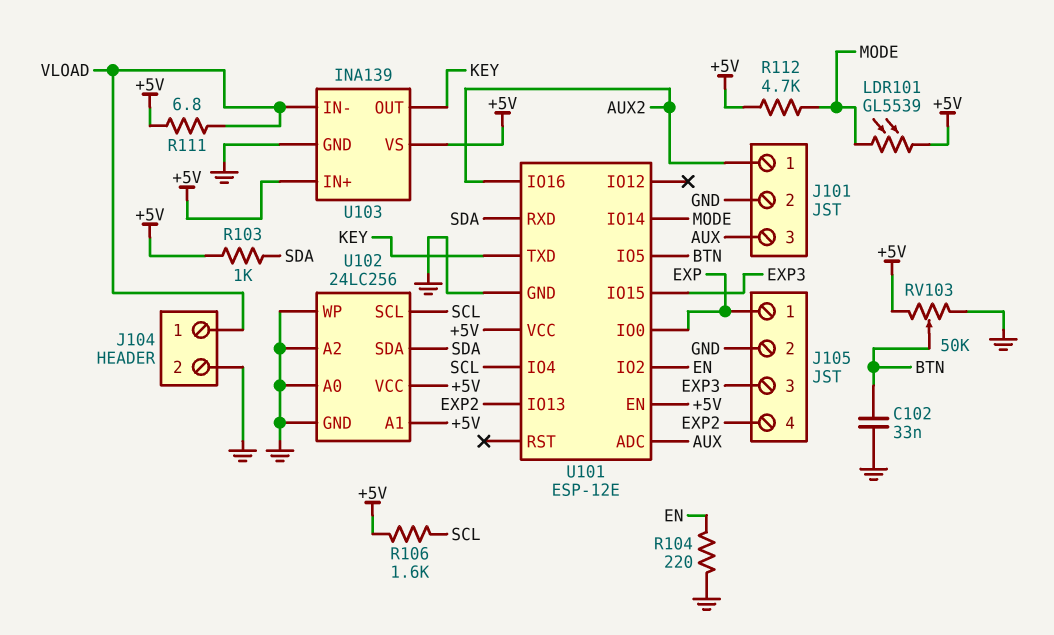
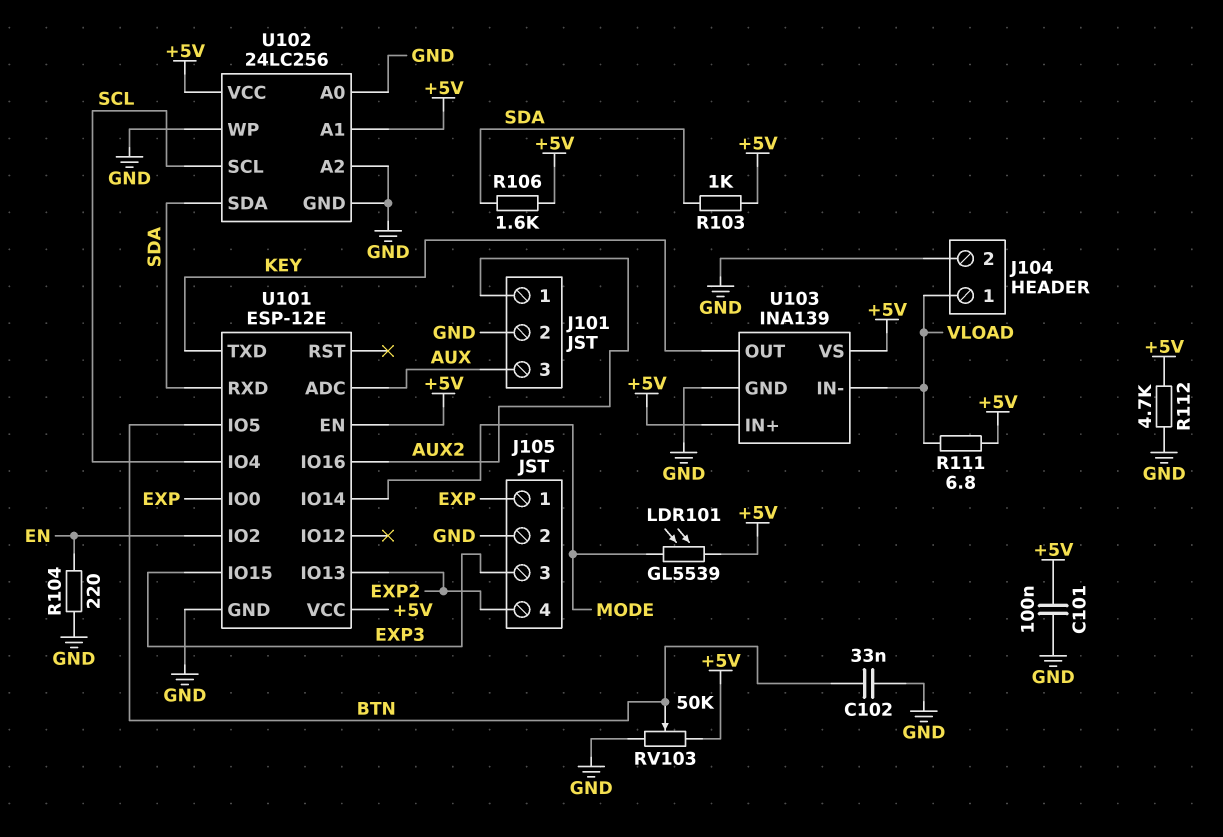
C101: none -> 100nF (+5V, GND)
R106: 1.6k (+5V, SCL) -> 1.6k (+5V, SDA)
R112: 4.7k (+5V, MODE) -> 4.7k (+5V, GND)

